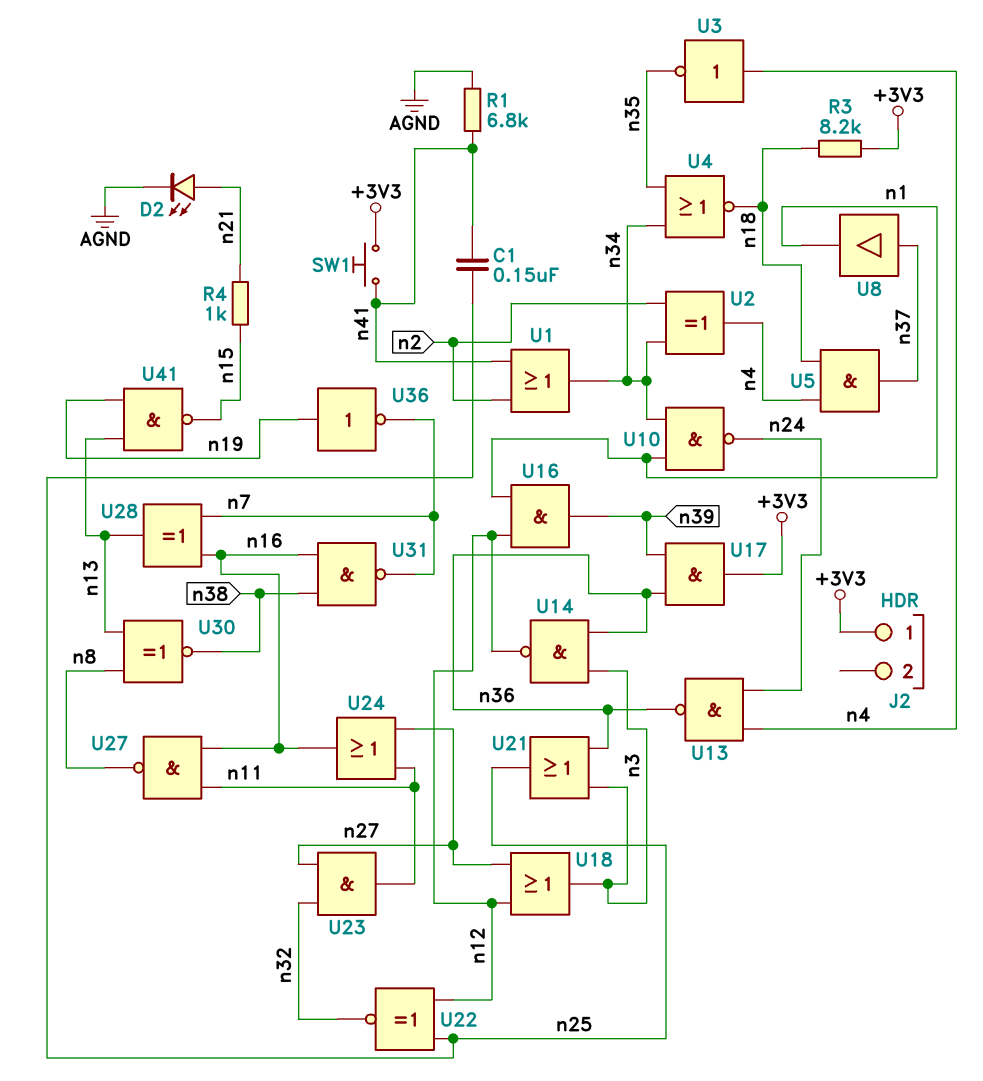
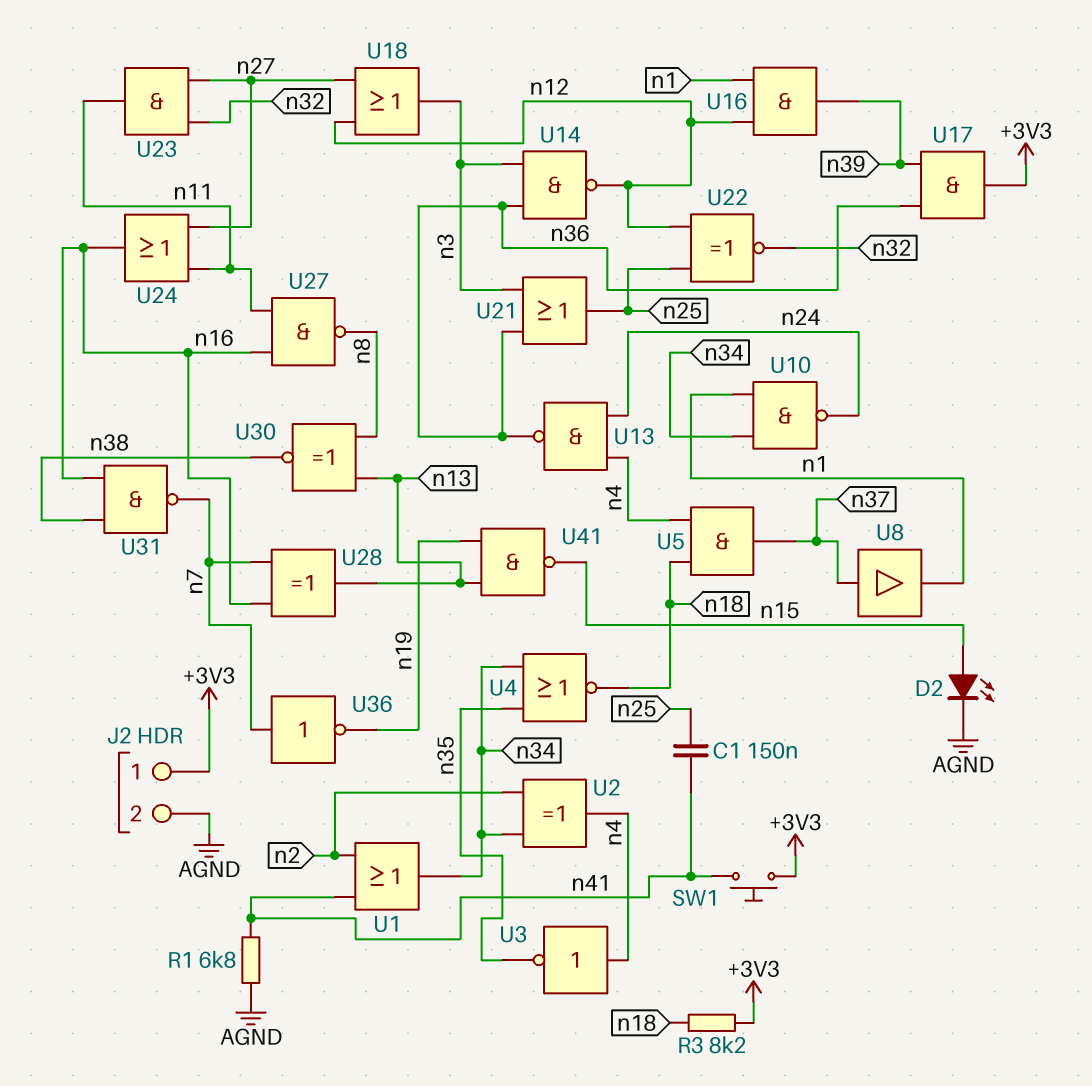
D2: LED (A n21, K AGND) -> LED (A n15, K AGND)
J2 pin 2: none -> AGND
R4: 1k (n15, n21) -> none
U36: NOT (in n19, out n7) -> NOT (in n7, out n19)

